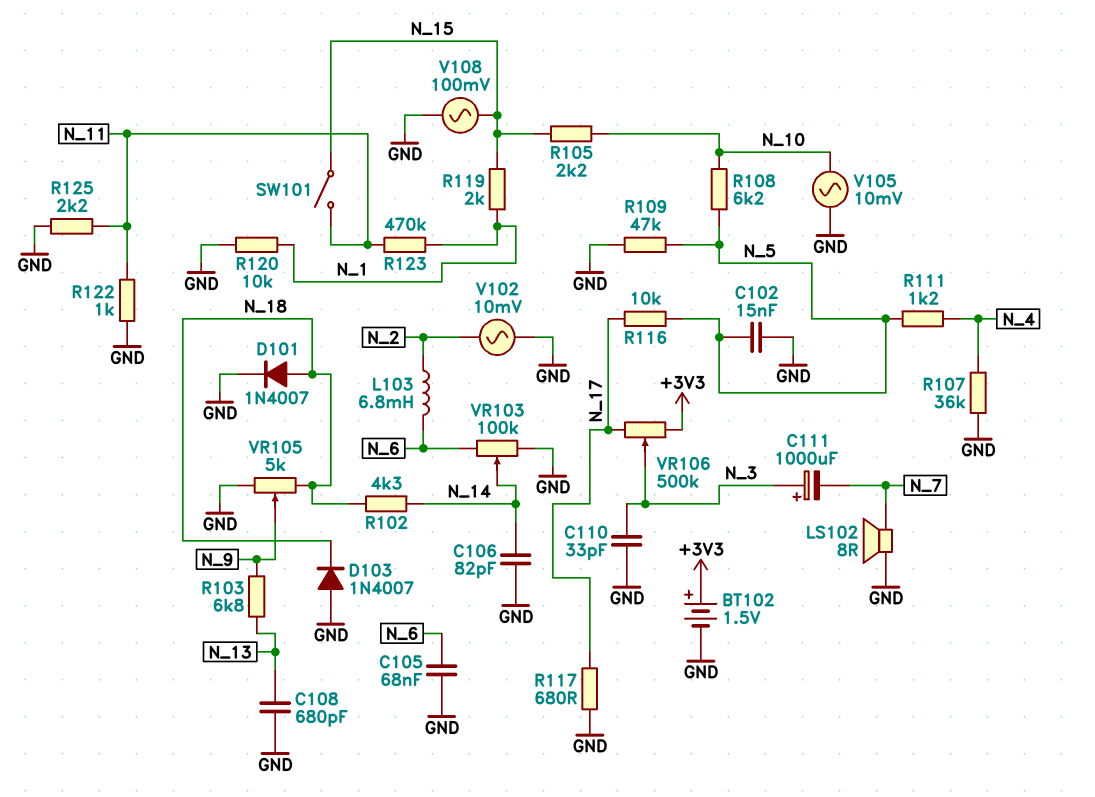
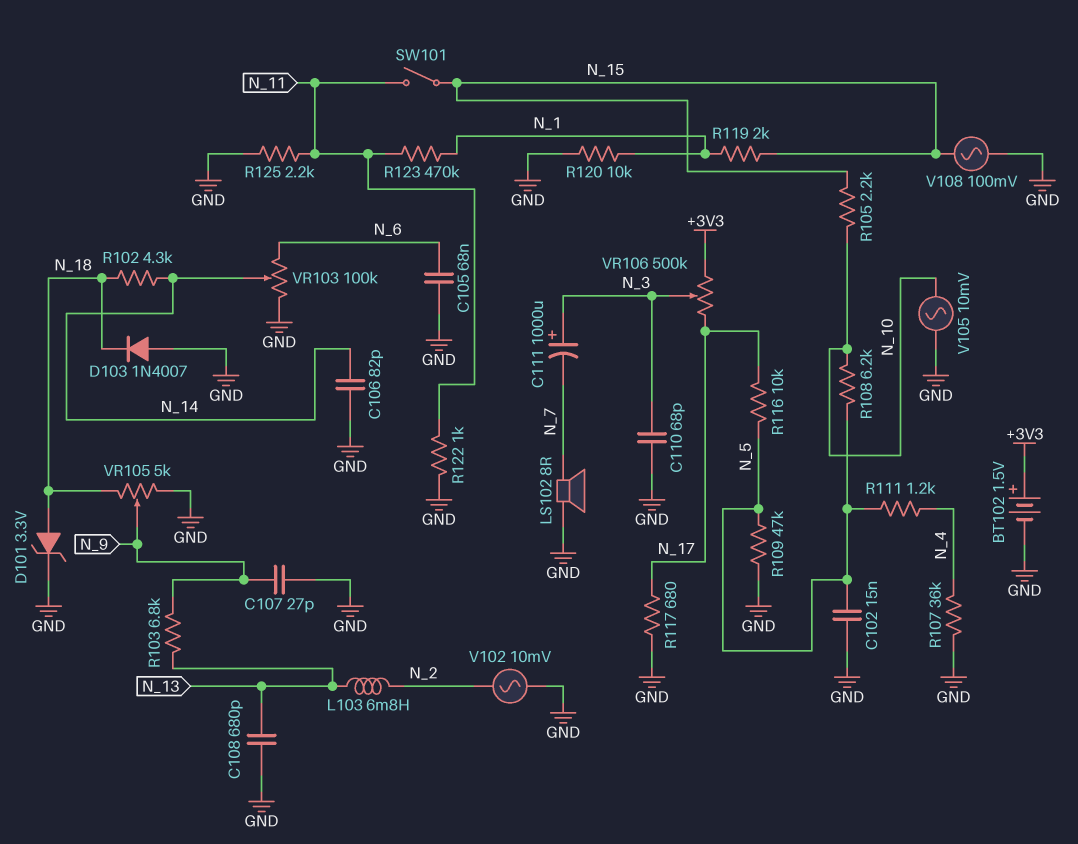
C107: none -> 27pF (GND, N_9)
C110: 33pF (GND, N_3) -> 68pF (GND, N_3)
D101: diode 1N4007 (A N_18, K GND) -> zener 3.3V (A N_18, K GND)
L103: 6.8mH (N_2, N_6) -> 6.8mH (N_2, N_13)

